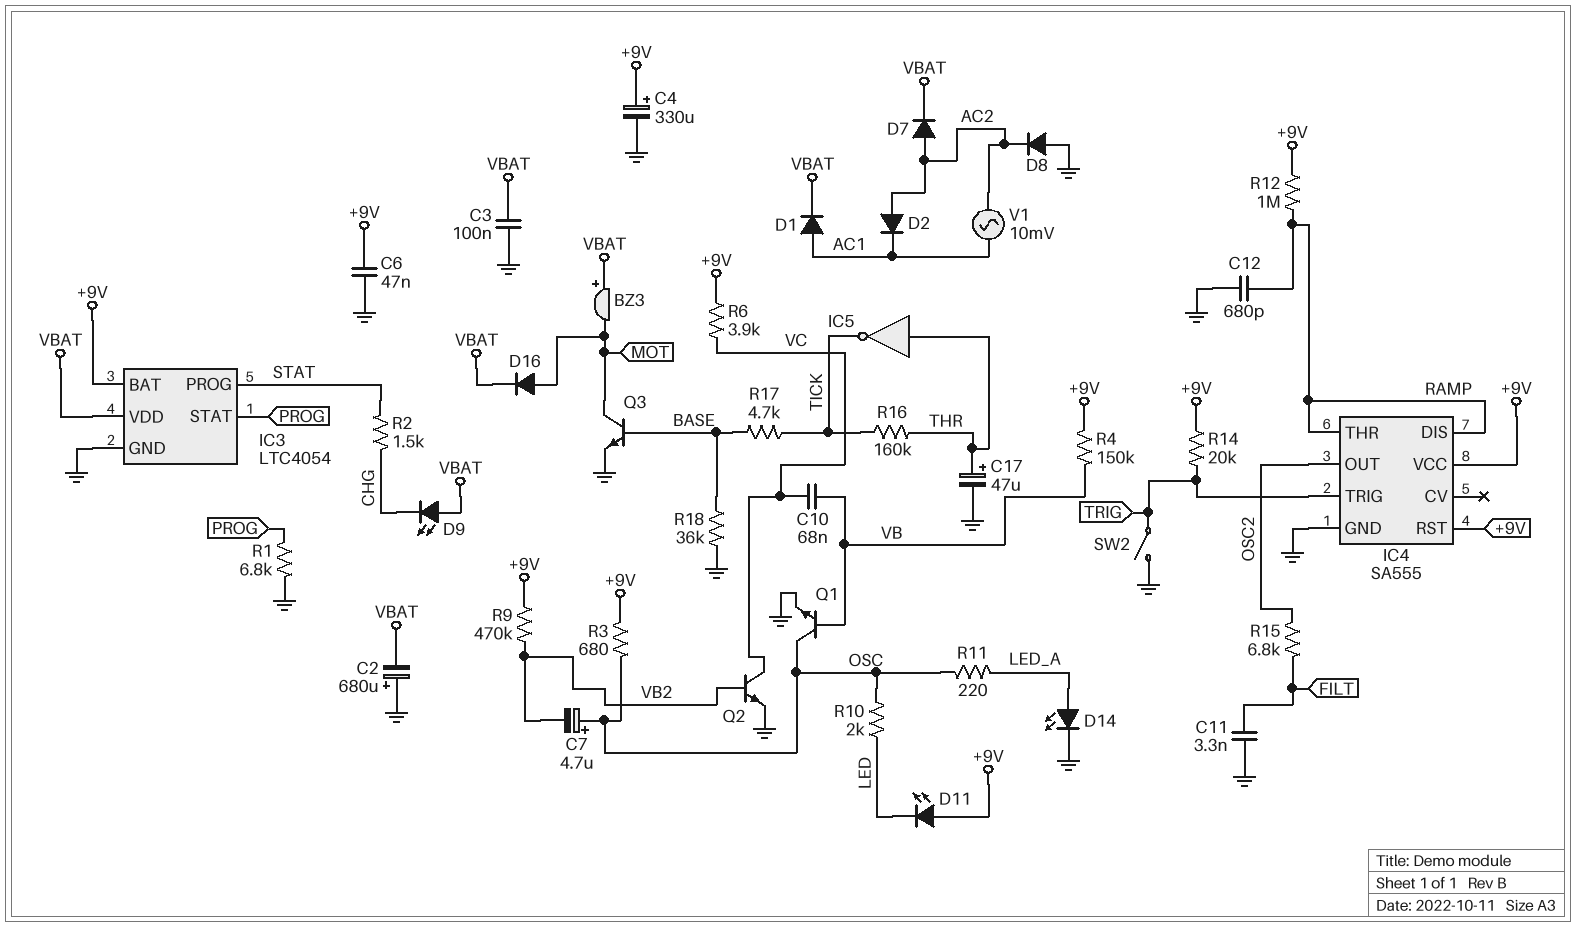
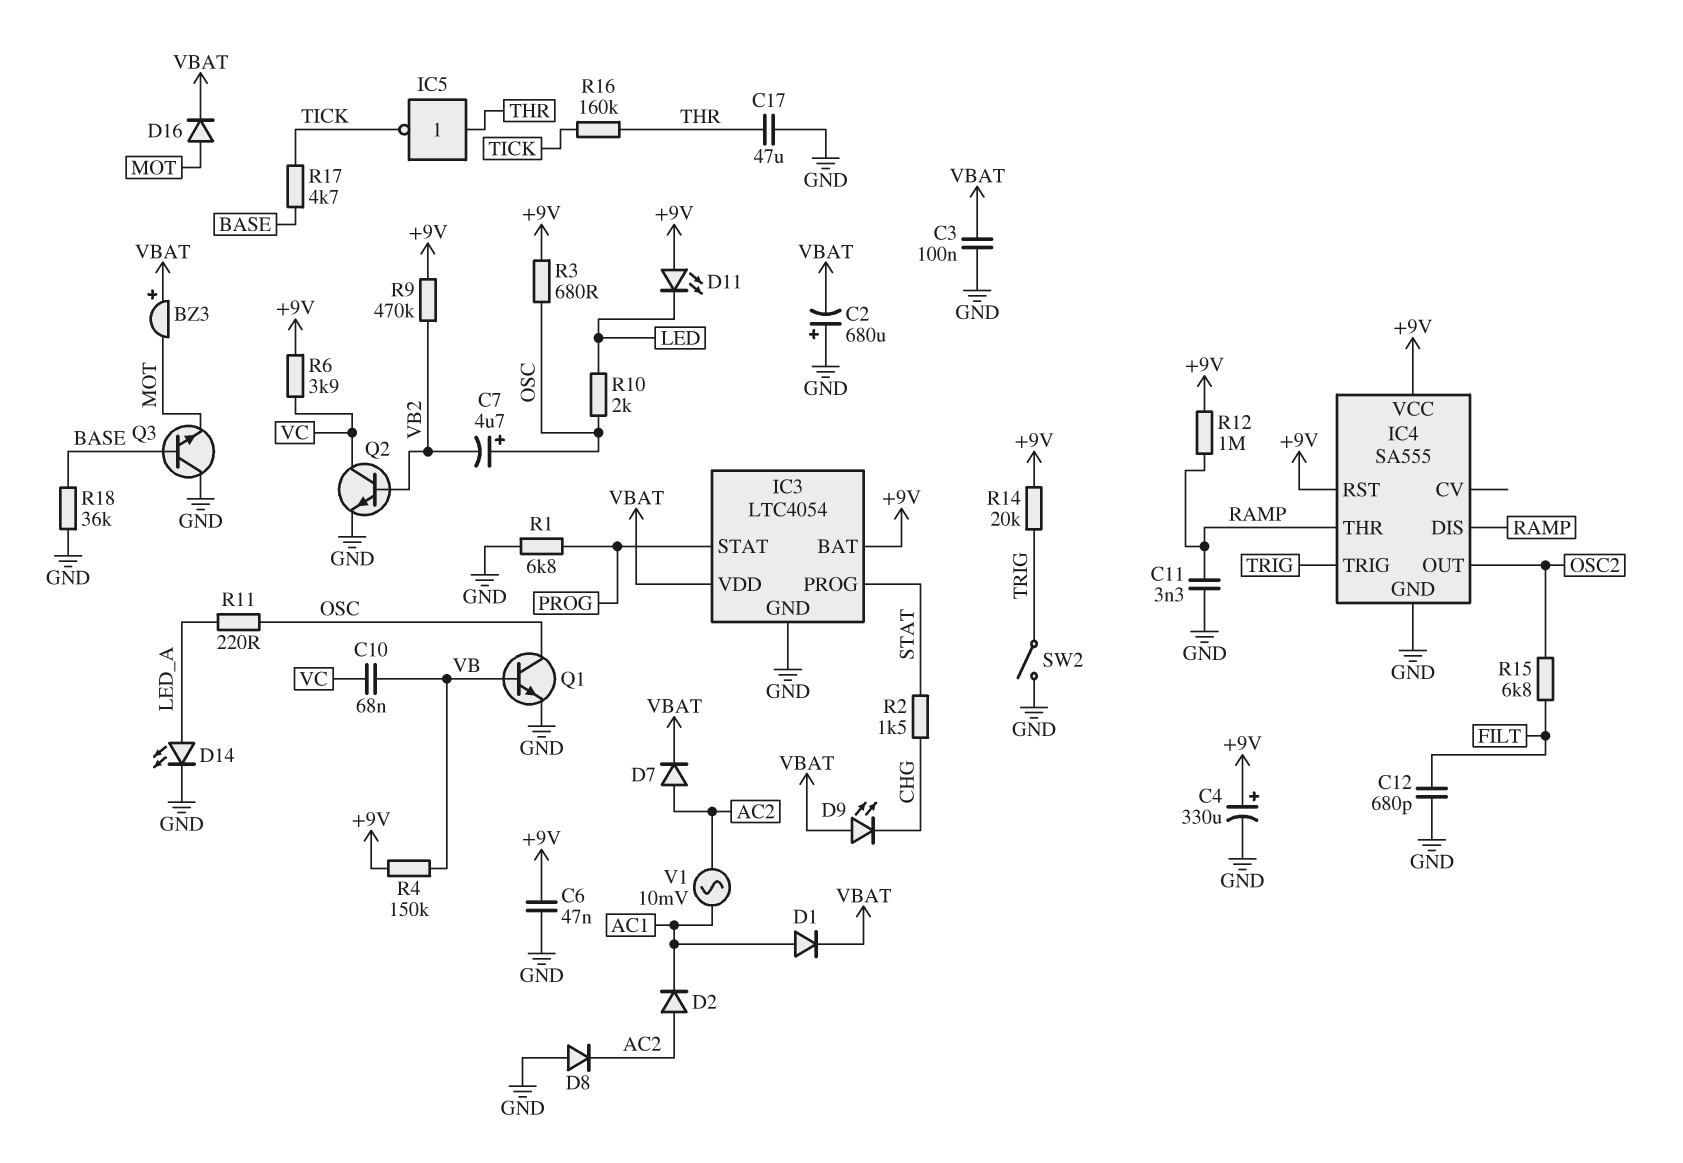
C11: 3.3nF (FILT, GND) -> 3.3nF (GND, RAMP)
C12: 680pF (GND, RAMP) -> 680pF (FILT, GND)
C17: 47uF (plus THR, minus GND) -> 47uF (GND, THR)
Q3: NPN (B BASE, C MOT, E GND) -> NPN (B BASE, C GND, E MOT)

